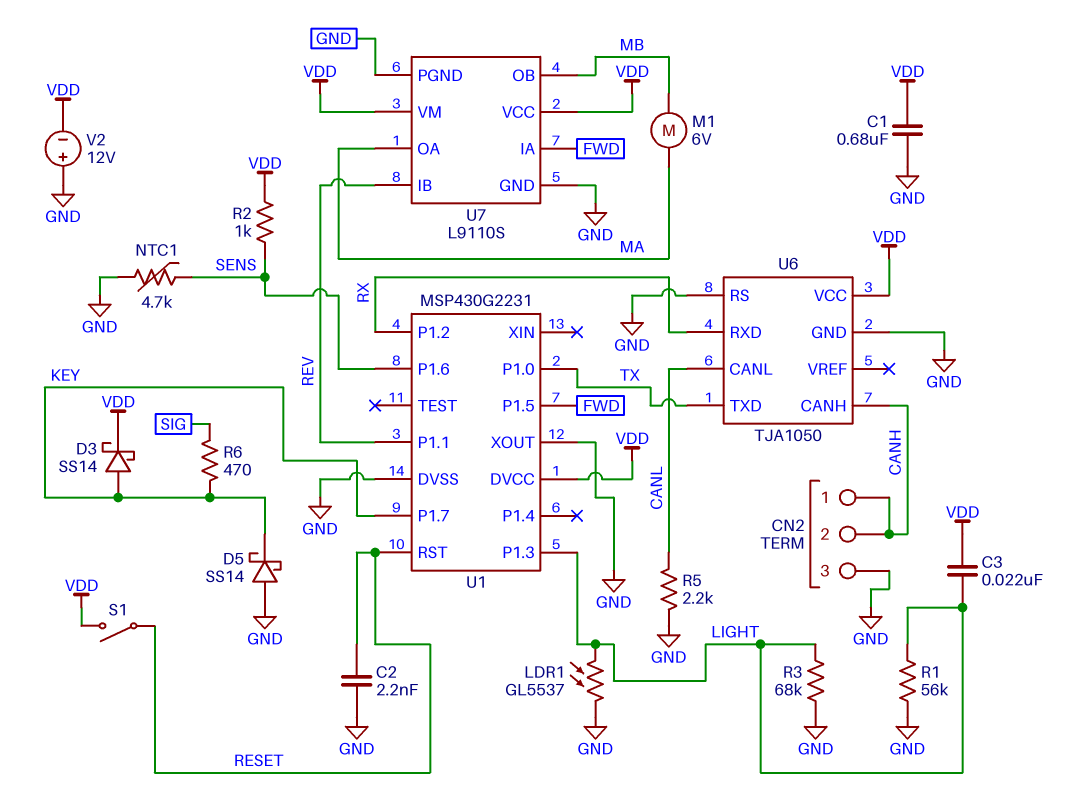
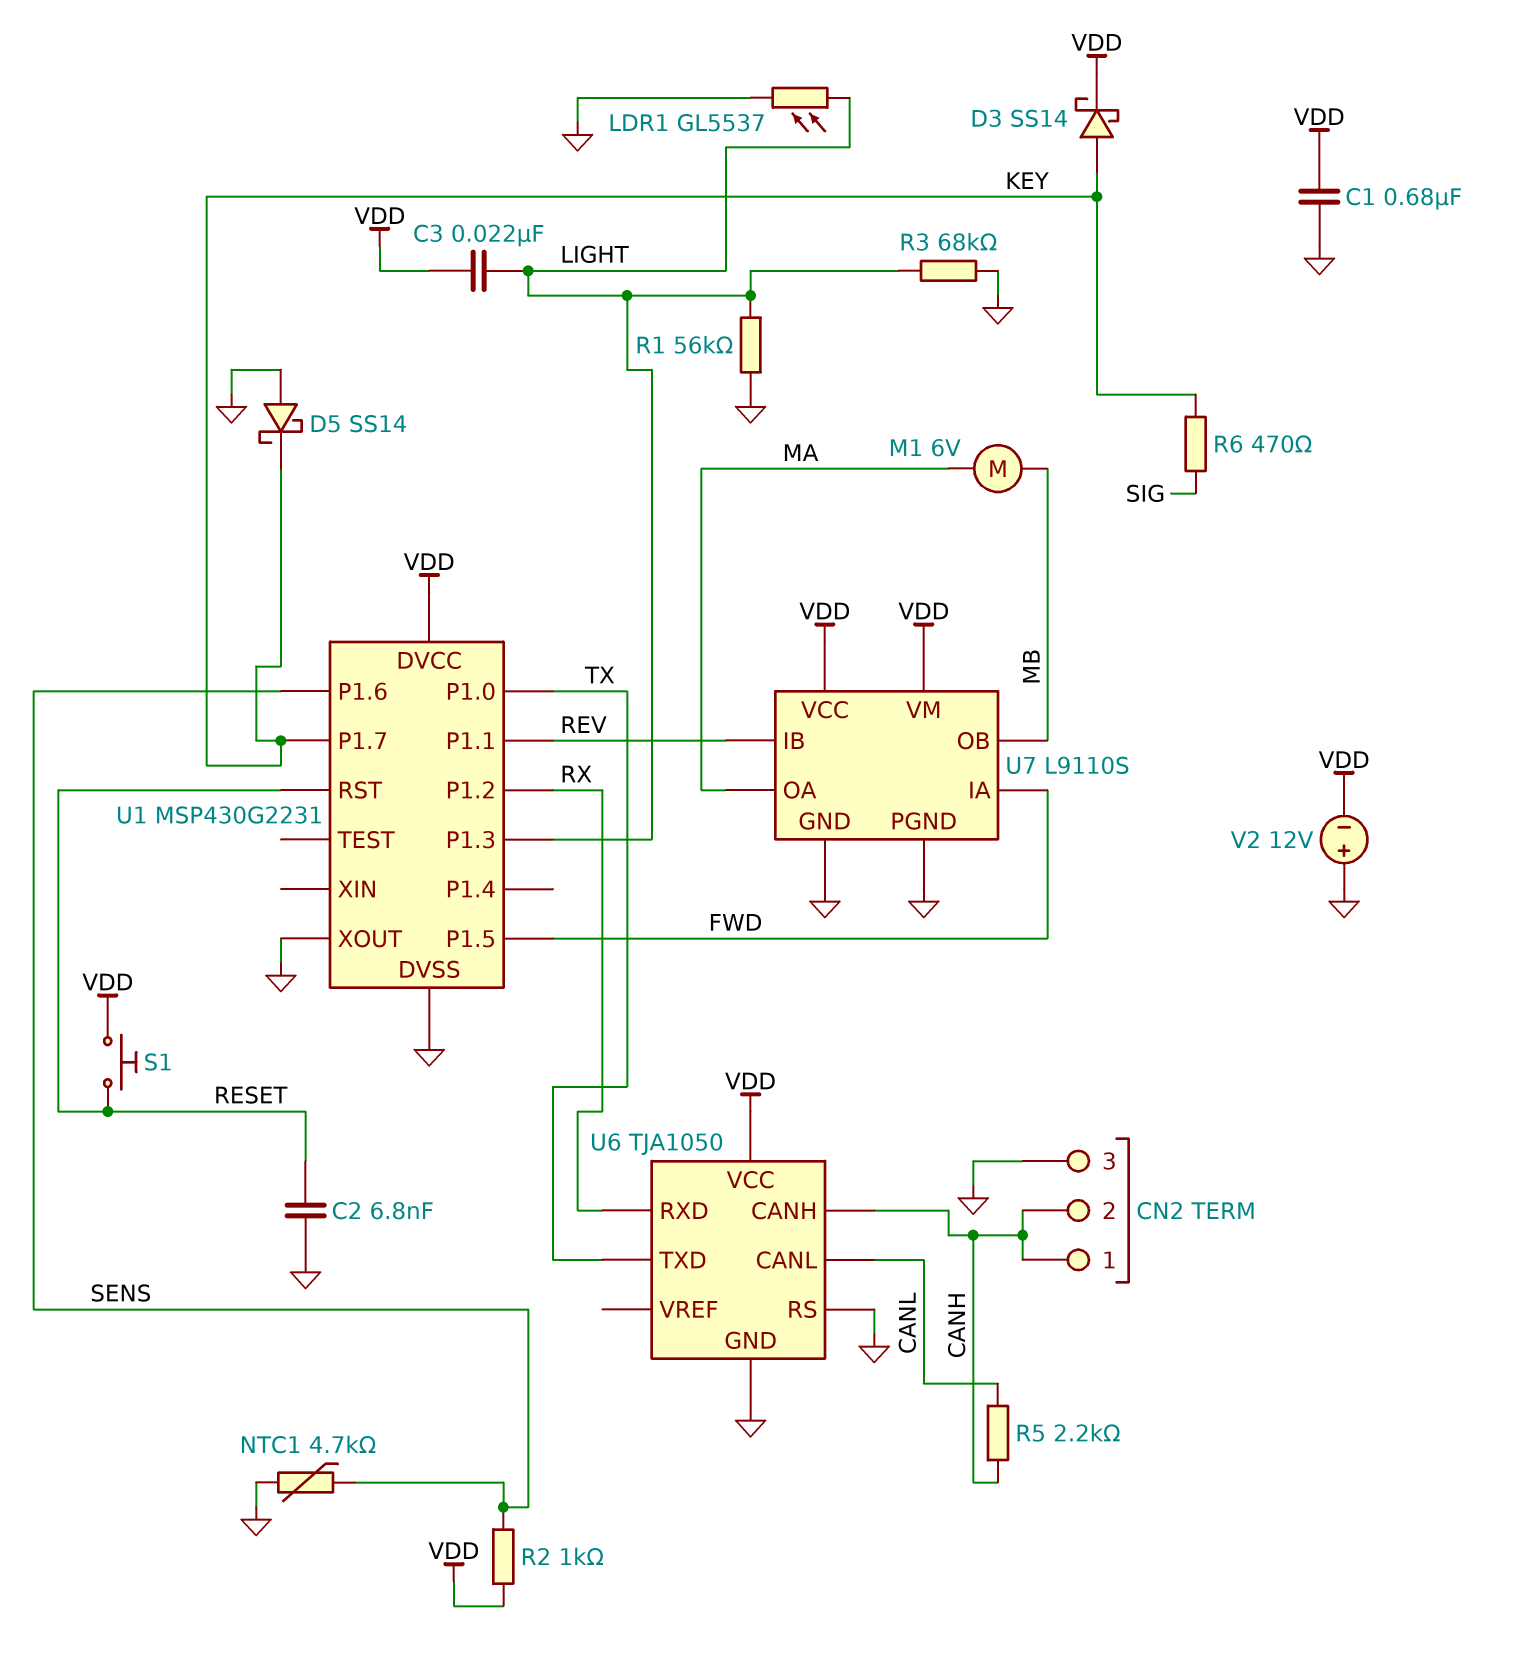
C2: 2.2nF (GND, RESET) -> 6.8nF (GND, RESET)
R5: 2.2k (CANL, GND) -> 2.2k (CANH, CANL)
S1: switch (RESET, VDD) -> button (RESET, VDD)

